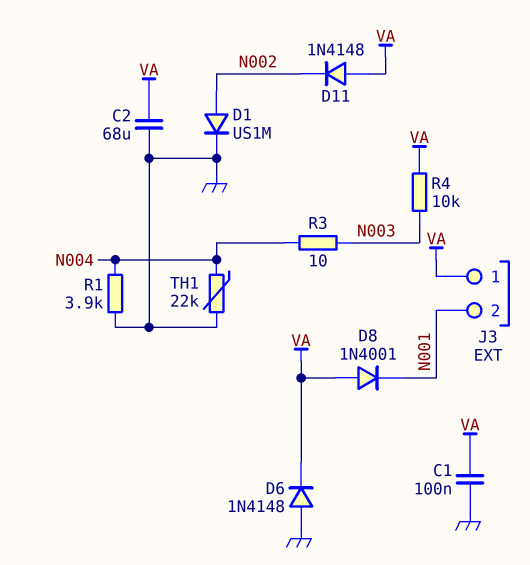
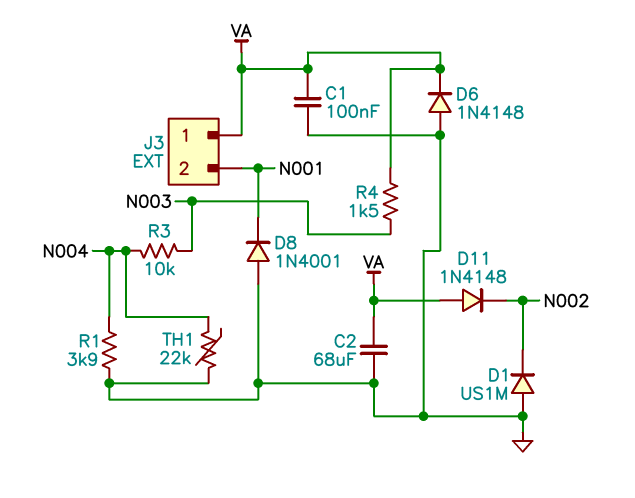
D1: diode US1M (A N002, K GND) -> diode US1M (A GND, K N002)
D8: diode 1N4001 (A VA, K N001) -> diode 1N4001 (A GND, K N001)
R3: 10 (N003, N004) -> 10k (N003, N004)
R4: 10k (N003, VA) -> 1.5k (N003, VA)

